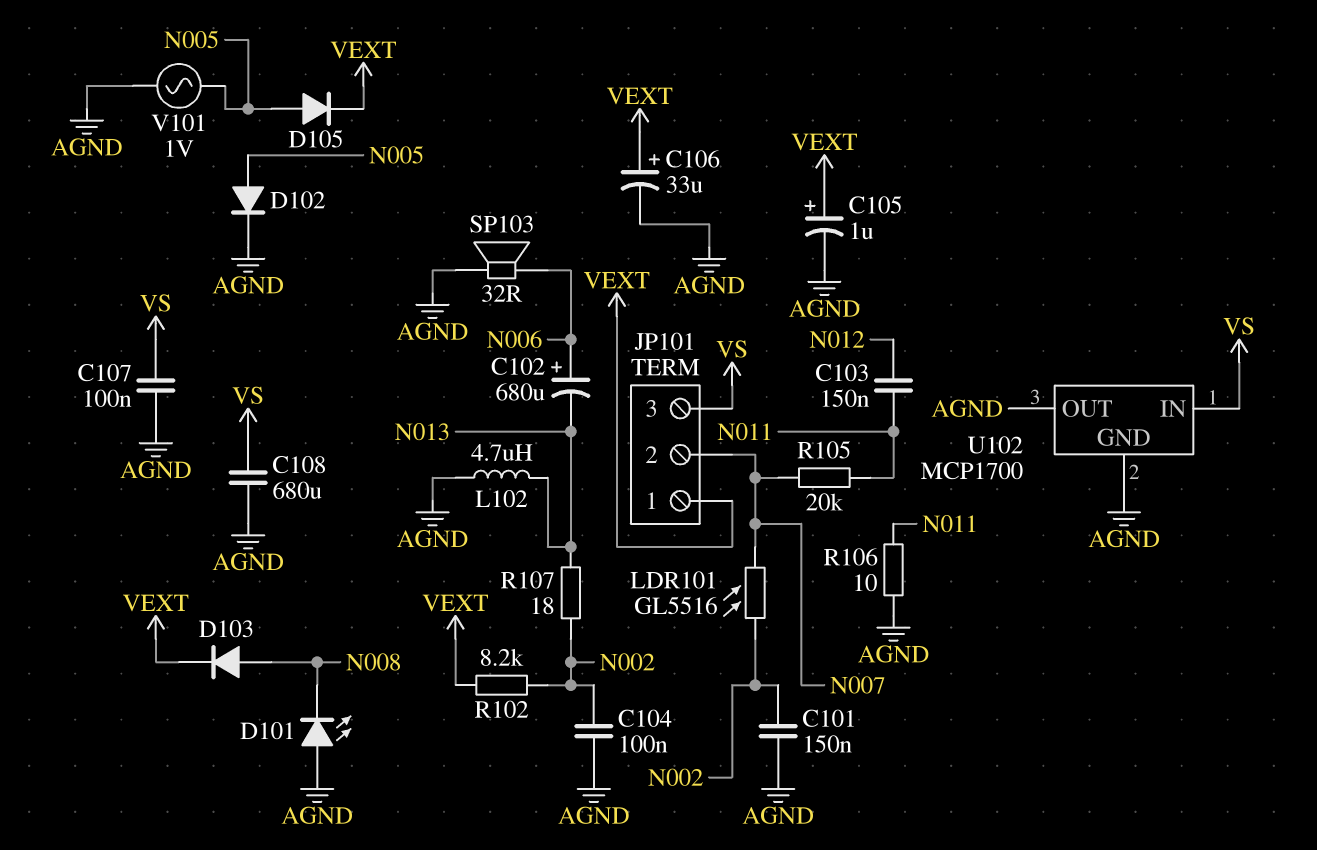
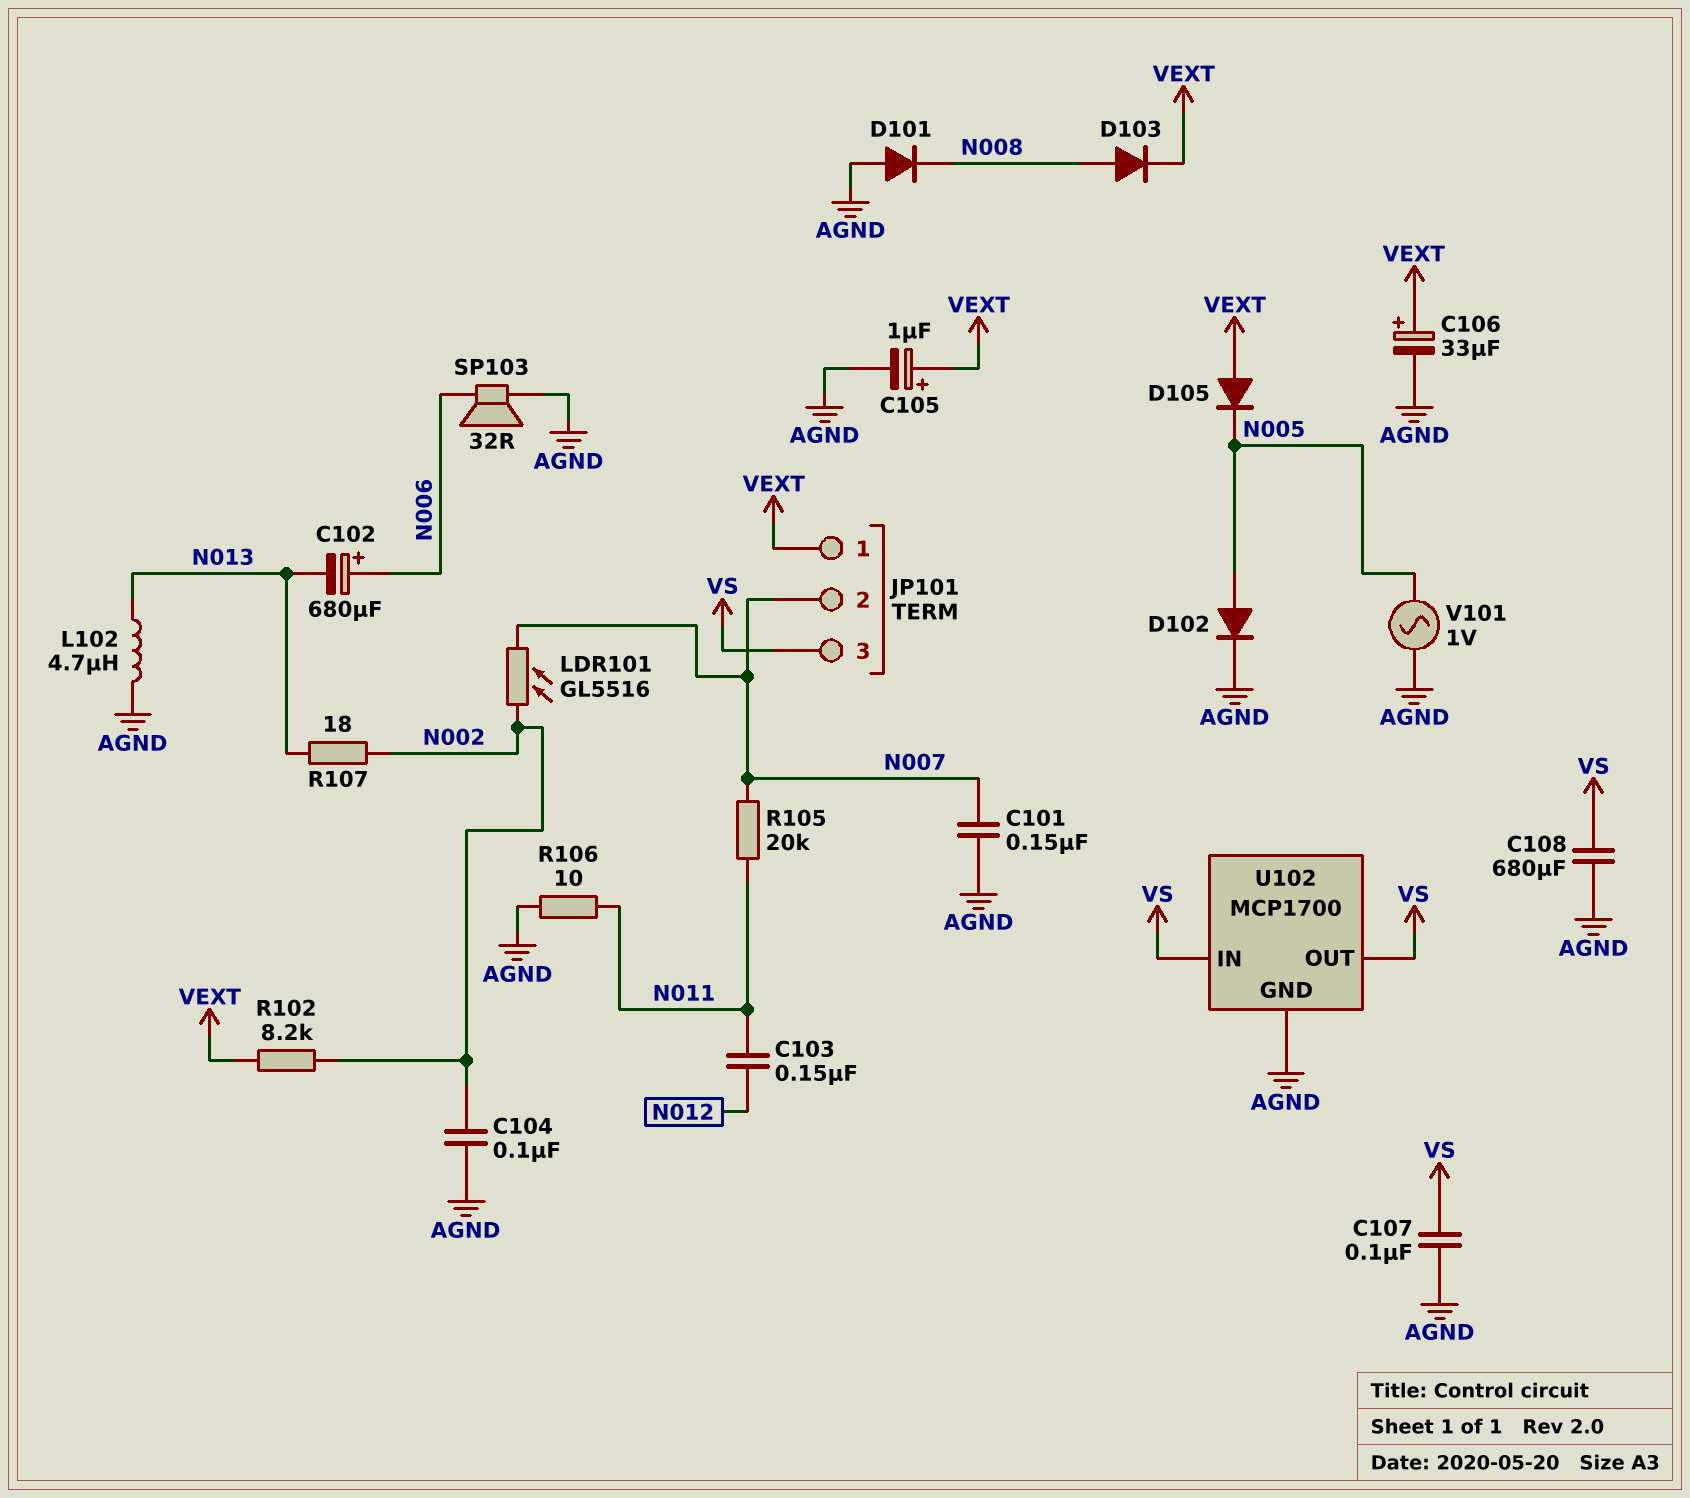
C101: 150nF (AGND, N002) -> 150nF (AGND, N007)
D101: LED (A AGND, K N008) -> diode (A AGND, K N008)
D105: diode (A N005, K VEXT) -> diode (A VEXT, K N005)
U102 pin OUT: AGND -> VS

